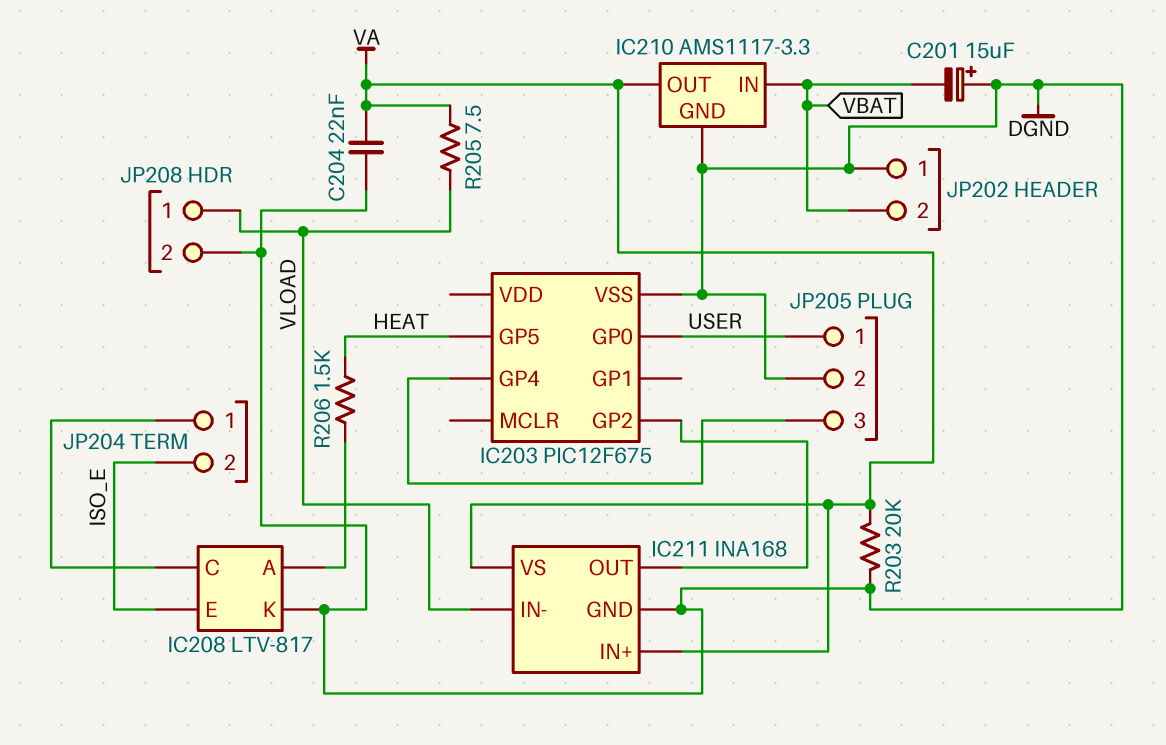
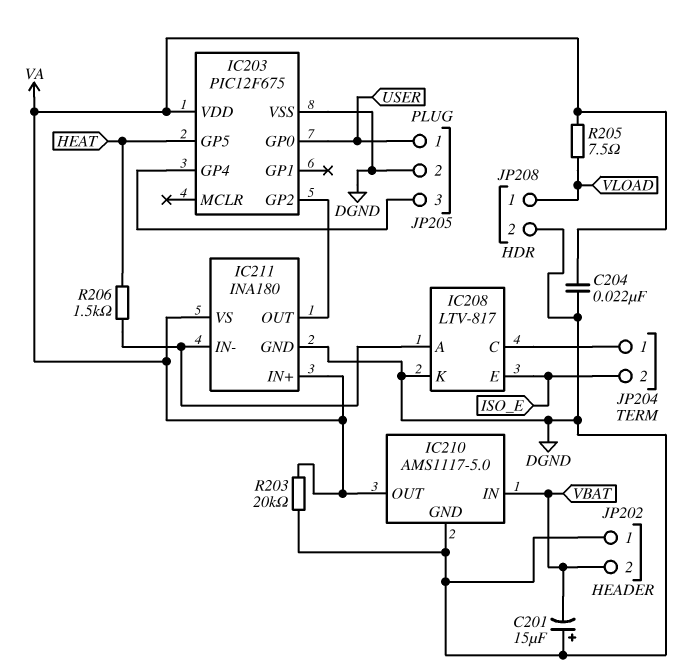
IC203 pin VDD: none -> VA
IC210: AMS1117-3.3 -> AMS1117-5.0
IC211: INA168 -> INA180
IC211 pin IN-: VLOAD -> IC208/A

